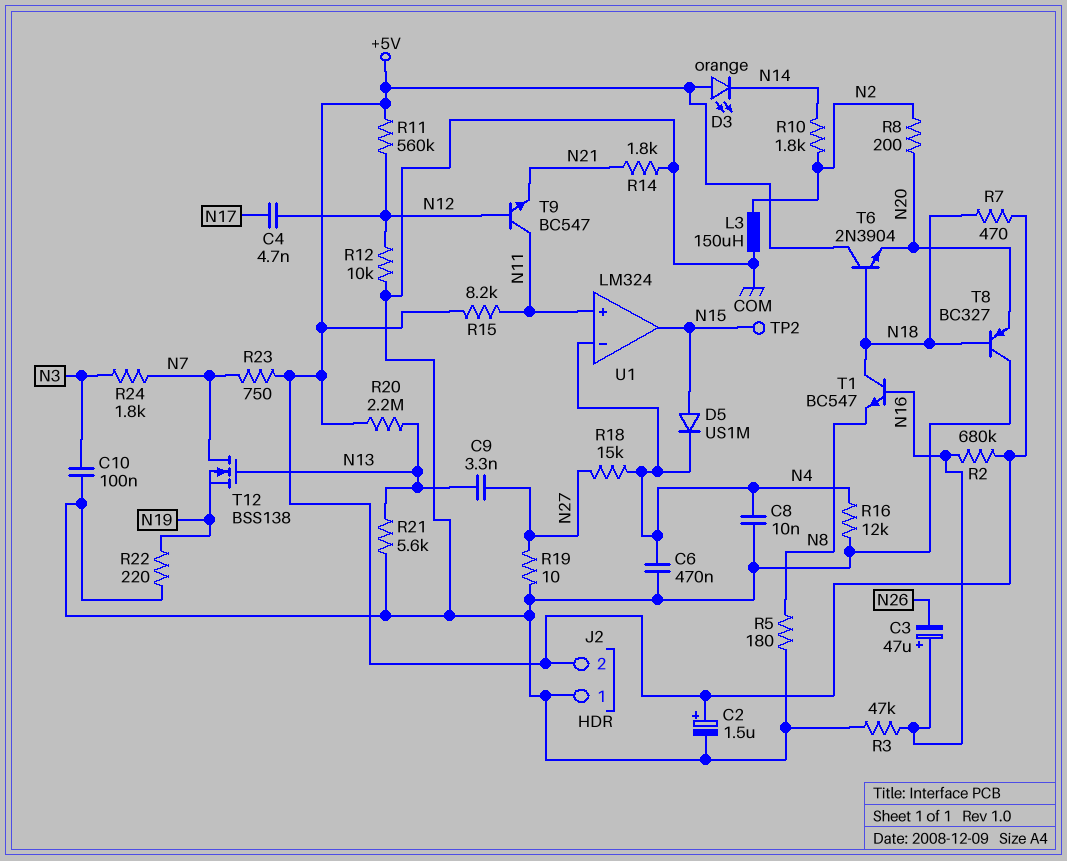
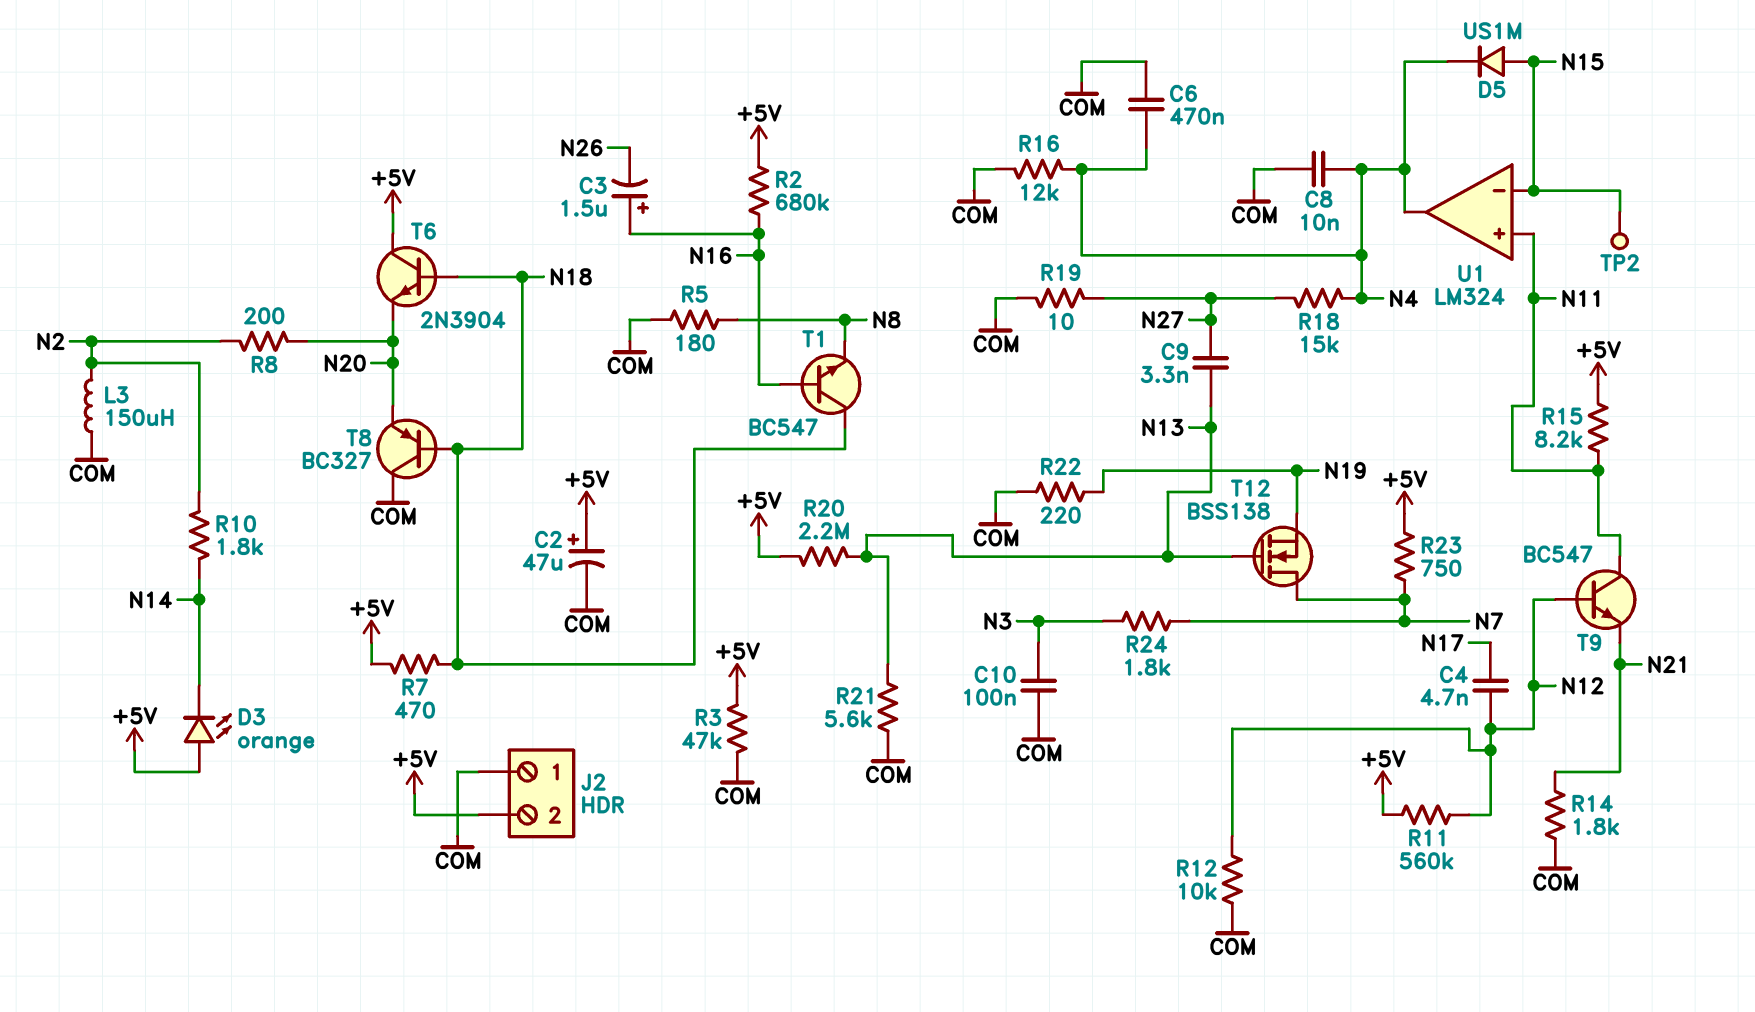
C2: 1.5uF (plus +5V, minus COM) -> 47uF (plus +5V, minus COM)
C3: 47uF (plus N16, minus N26) -> 1.5uF (plus N16, minus N26)
R3: 47k (COM, N16) -> 47k (+5V, COM)
U1 pin in-: N4 -> N15
U1 pin out: N15 -> N4

